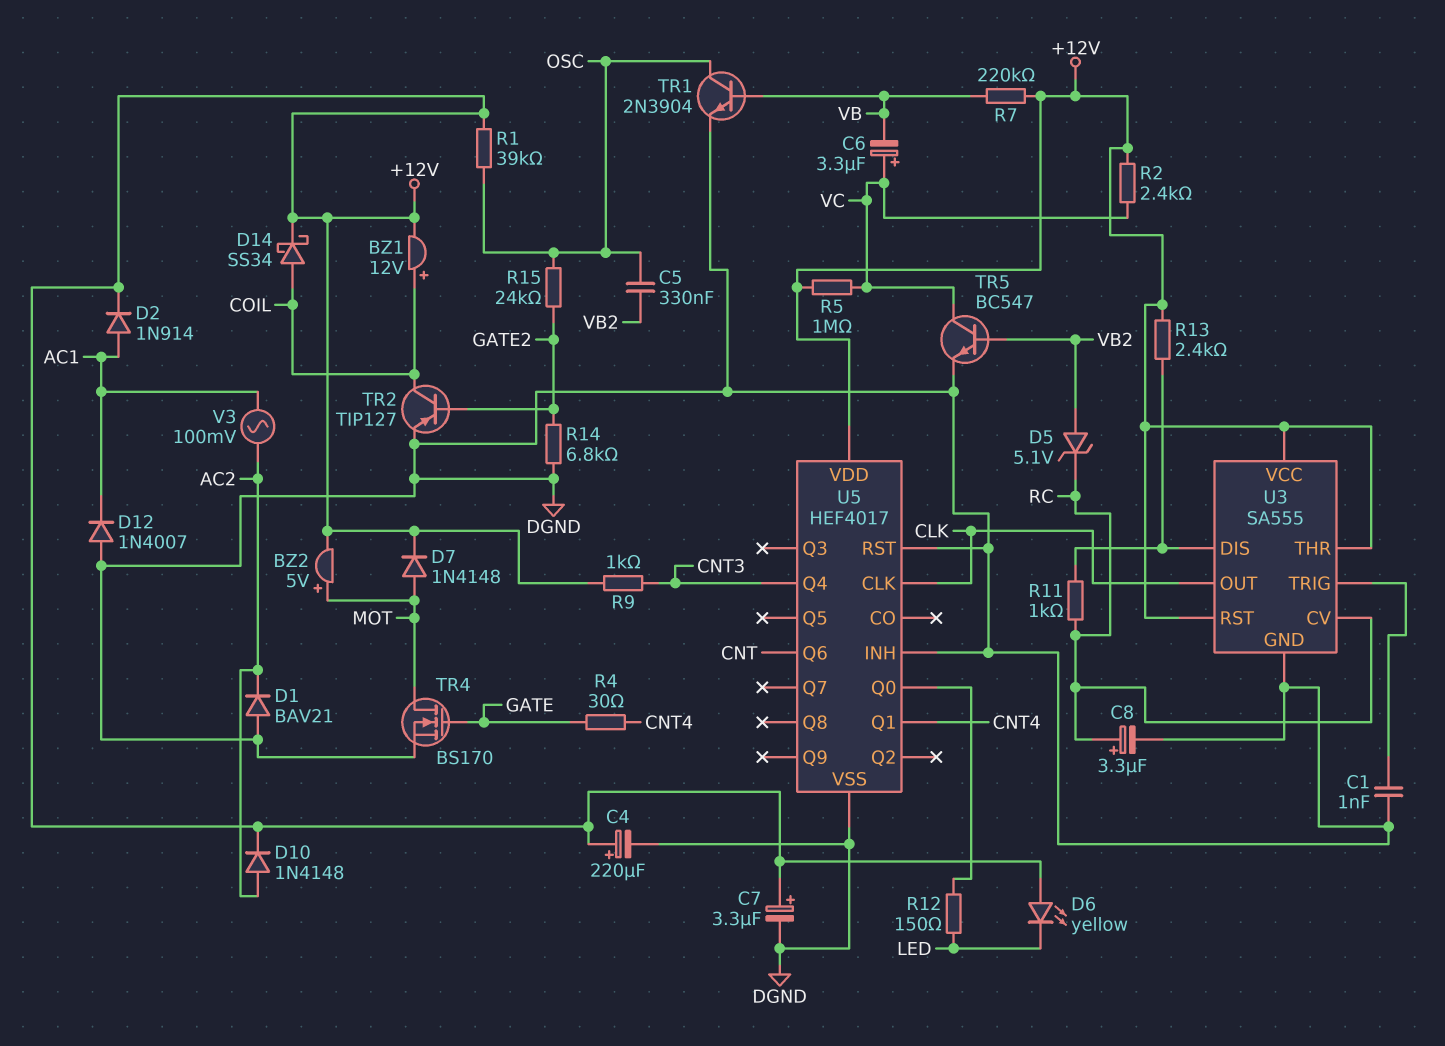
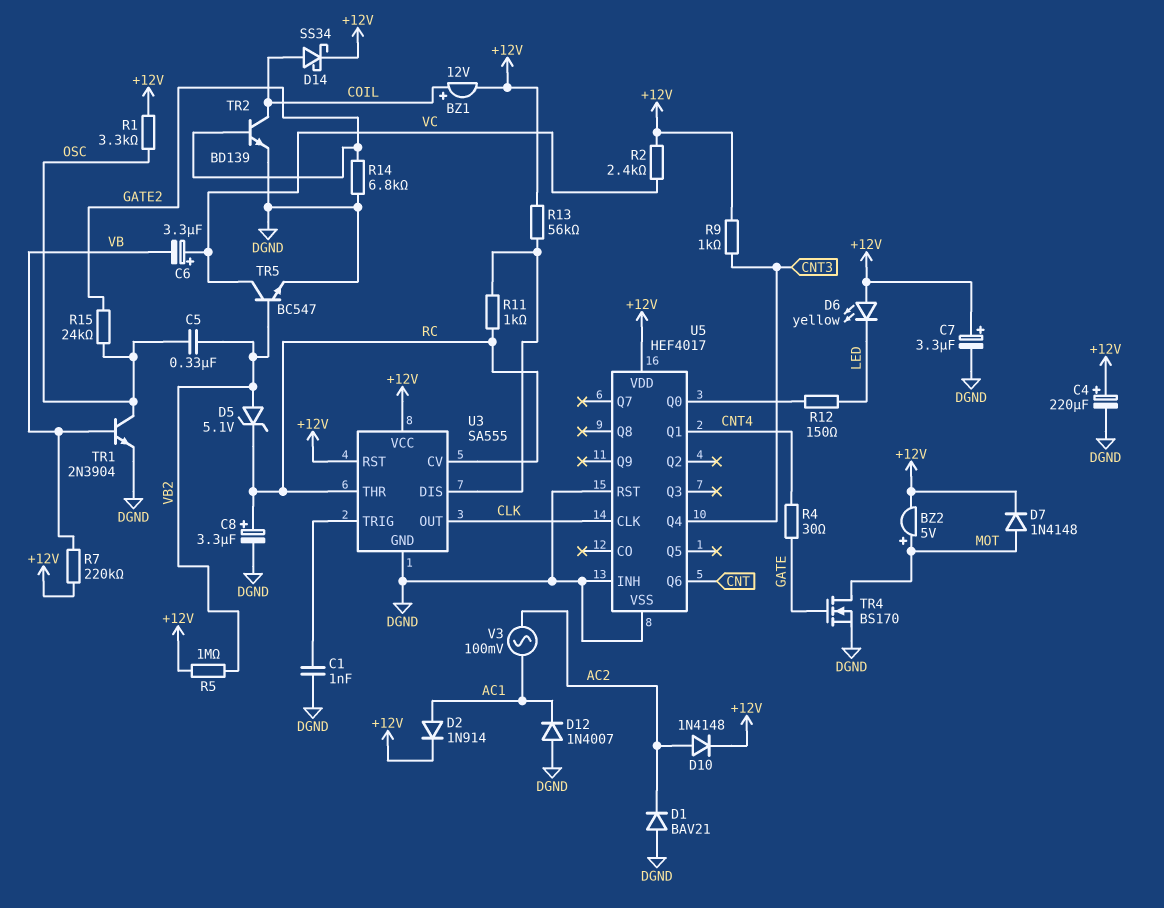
R1: 39k (+12V, OSC) -> 3.3k (+12V, OSC)
R5: 1M (+12V, VC) -> 1M (+12V, VB2)
R13: 2.4k (+12V, U3/DIS) -> 56k (+12V, U3/DIS)
TR2: PNP TIP127 (B GATE2, C COIL, E DGND) -> NPN BD139 (B GATE2, C COIL, E DGND)
U3 pin THR: +12V -> RC

